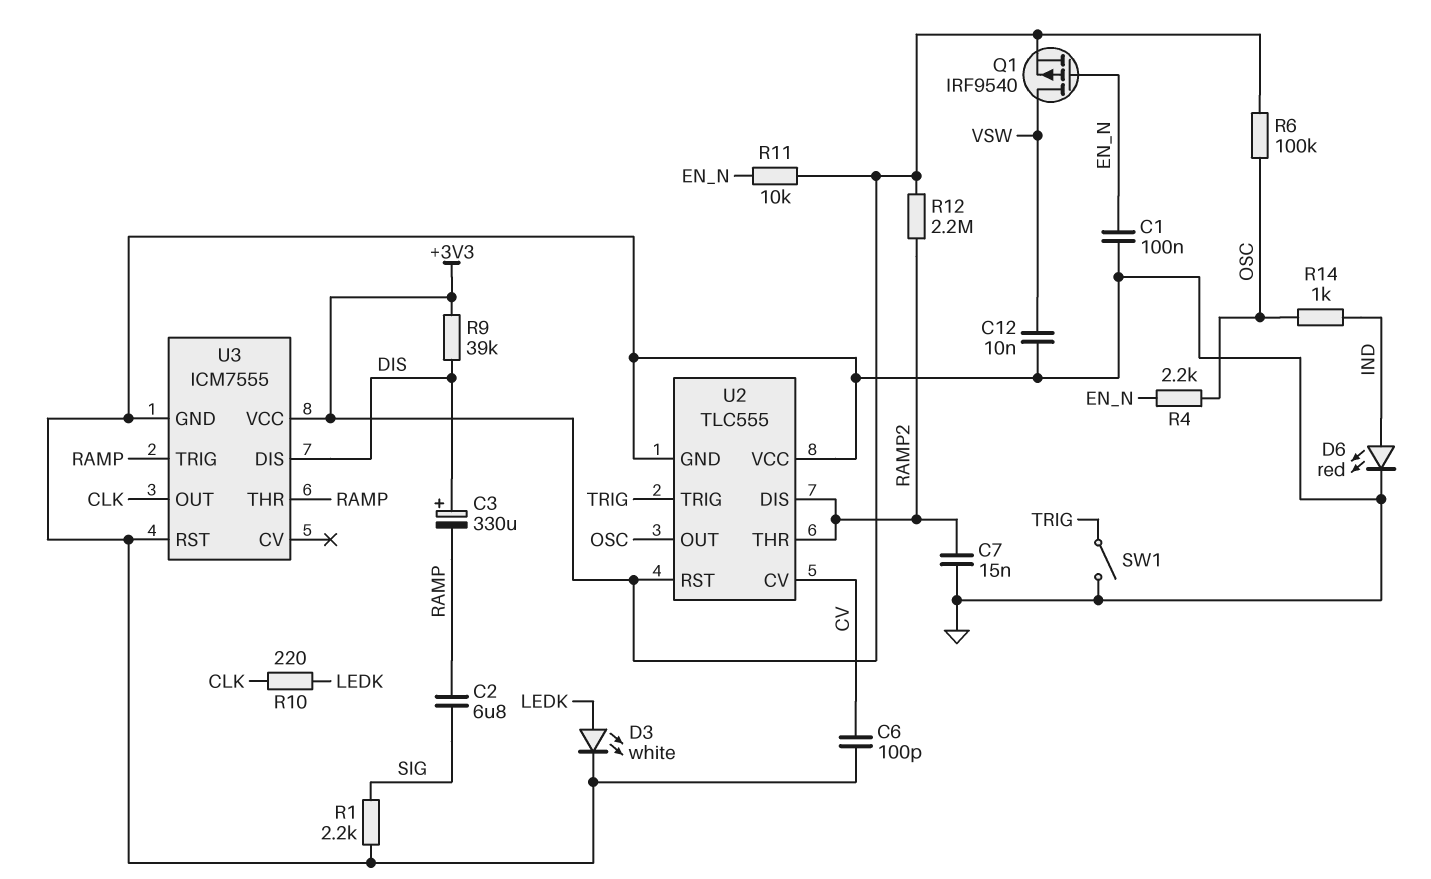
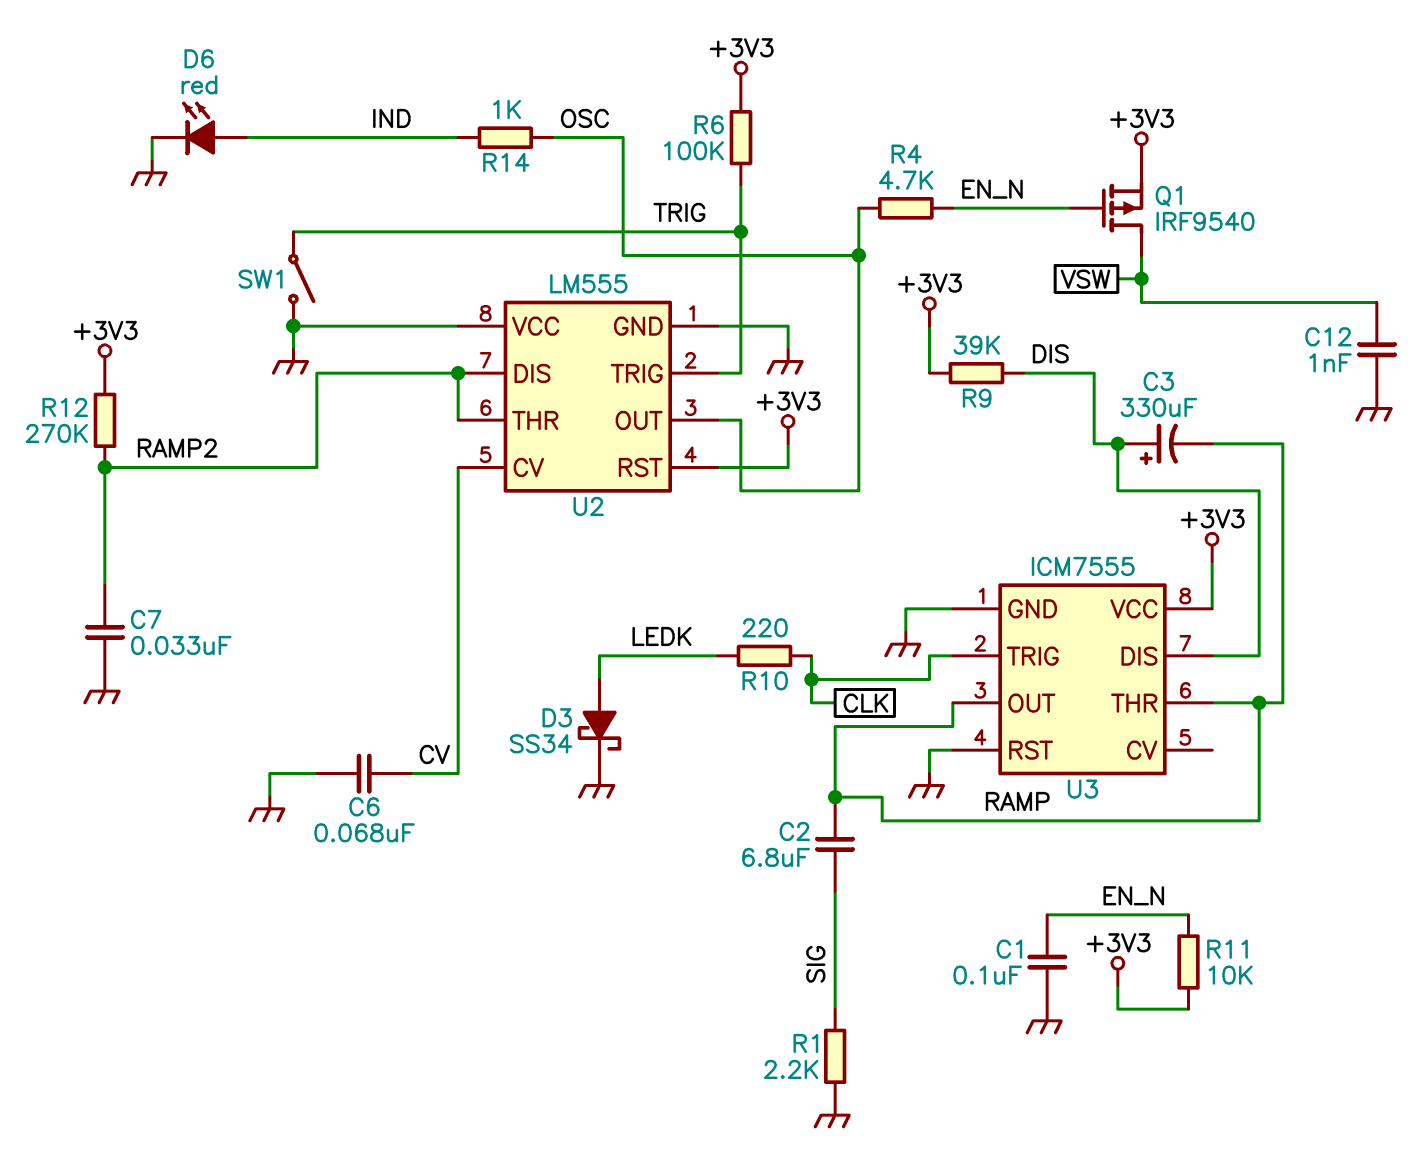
C6: 100pF (CV, GND) -> 68nF (CV, GND)
C7: 15nF (GND, RAMP2) -> 33nF (GND, RAMP2)
C12: 10nF (GND, VSW) -> 1nF (GND, VSW)
D3: LED white (A LEDK, K GND) -> schottky SS34 (A LEDK, K GND)
R4: 2.2k (EN_N, OSC) -> 4.7k (EN_N, OSC)
R6: 100k (+3V3, OSC) -> 100k (+3V3, TRIG)
R12: 2.2M (+3V3, RAMP2) -> 270k (+3V3, RAMP2)
U2: TLC555 -> LM555
U3 pin OUT: CLK -> RAMP
U3 pin TRIG: RAMP -> CLK

